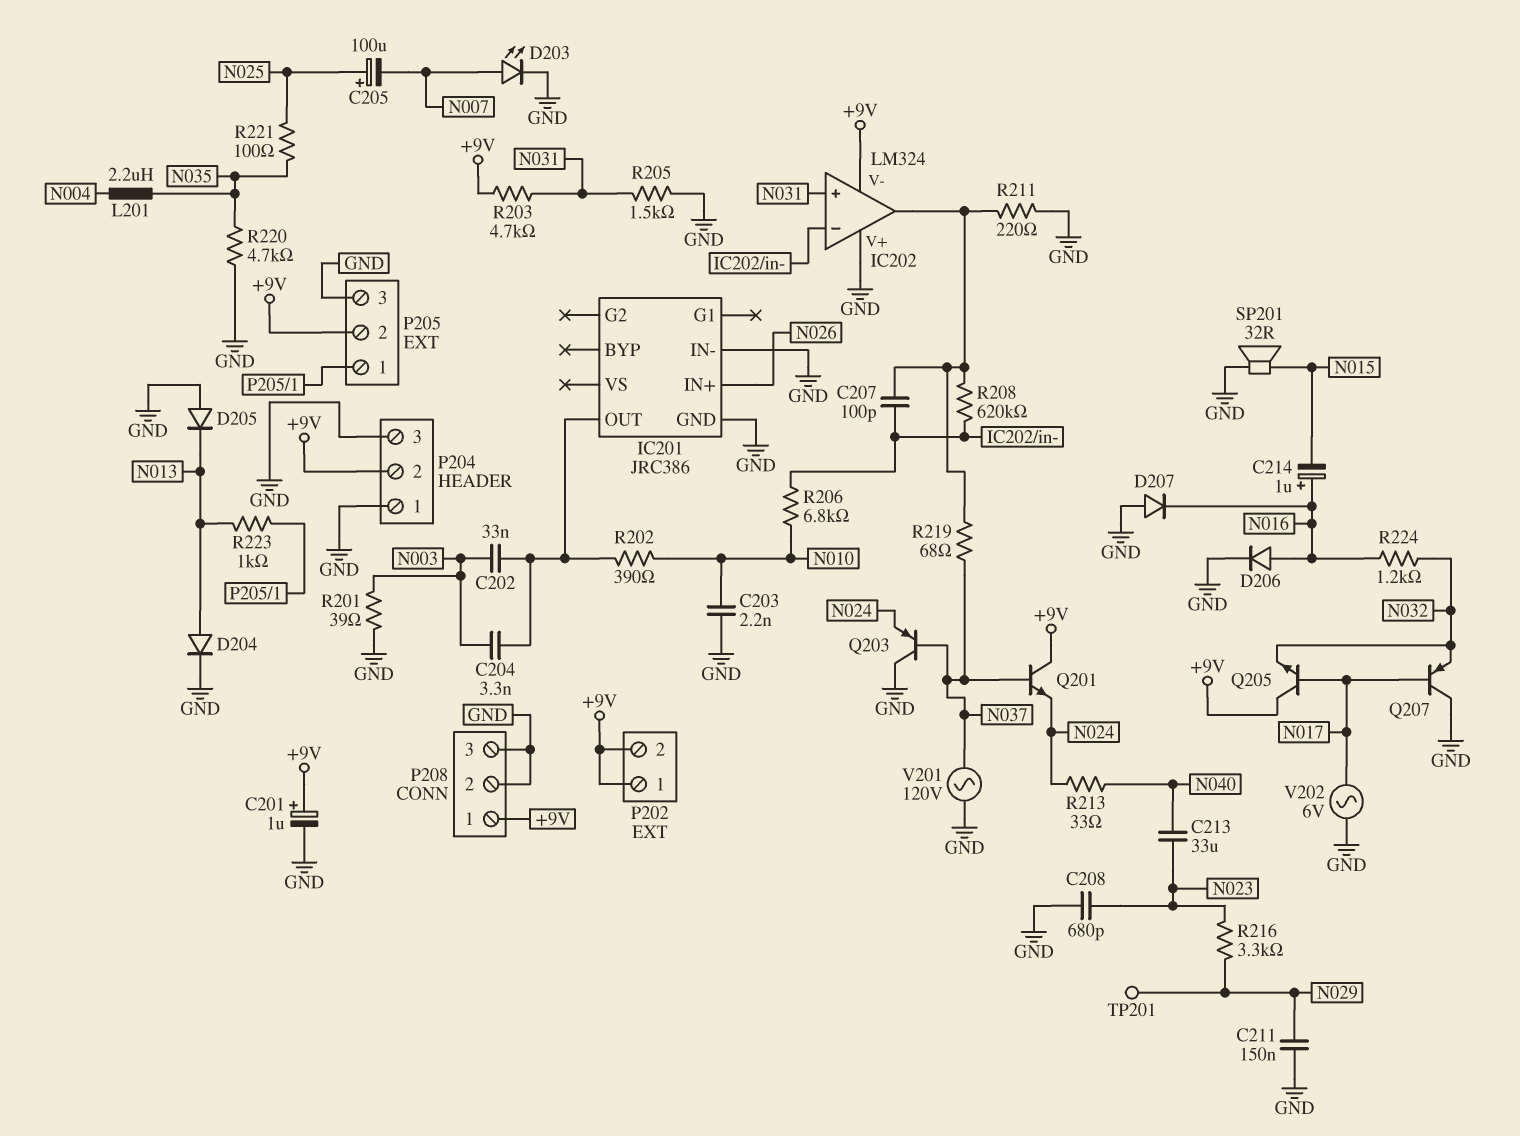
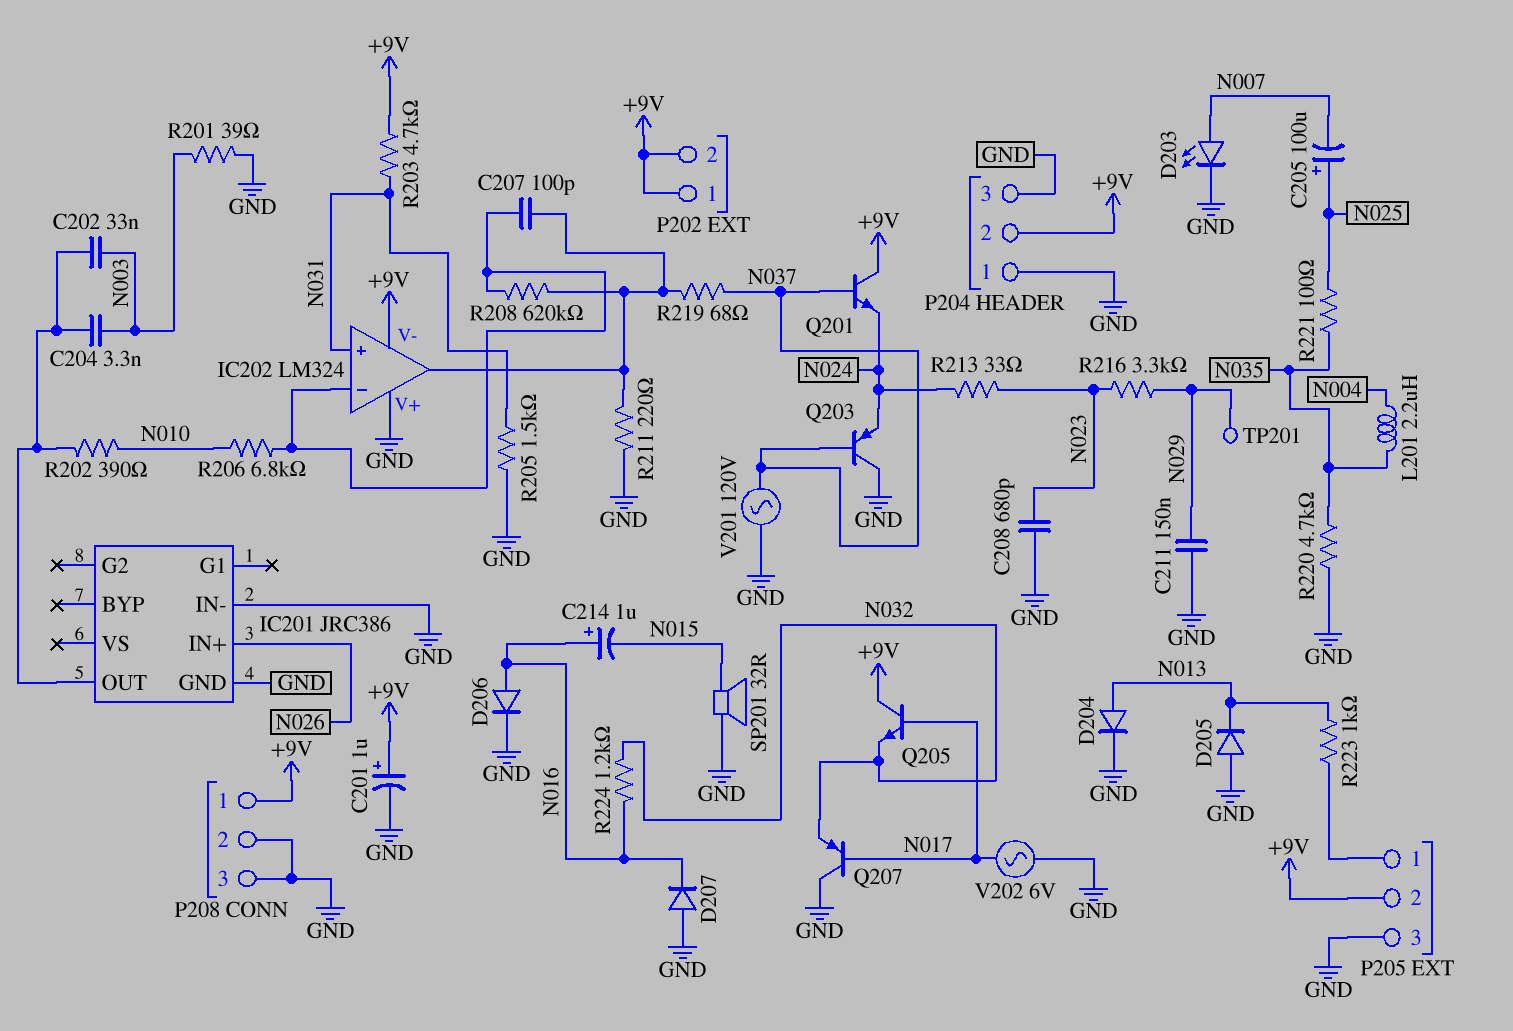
C203: 2.2nF (GND, N010) -> none
C213: 33uF (N023, N040) -> none
R213: 33 (N024, N040) -> 33 (N023, N024)

